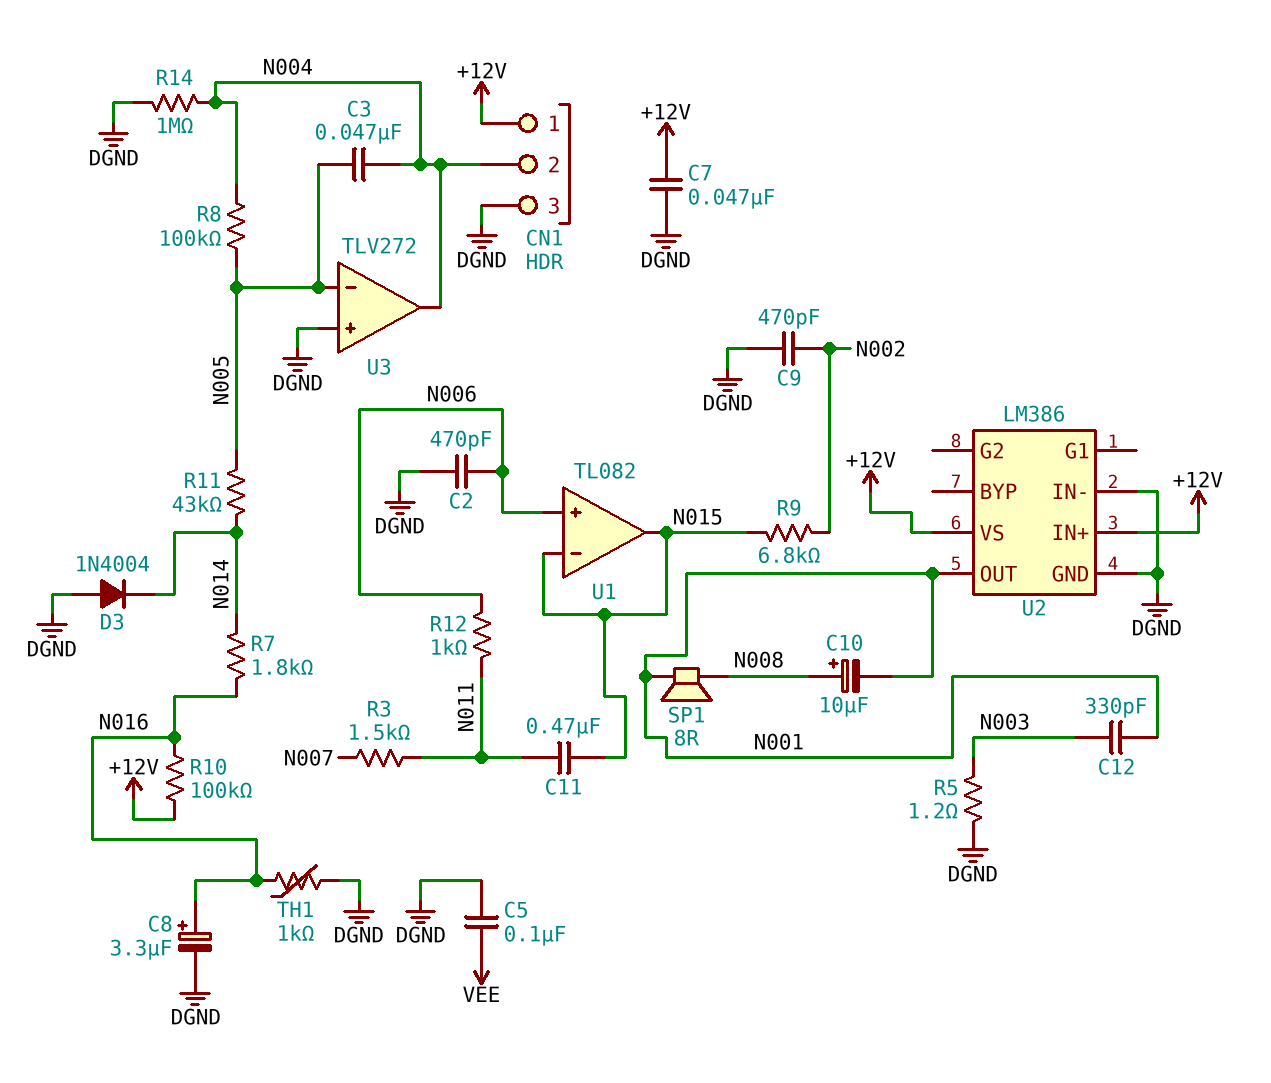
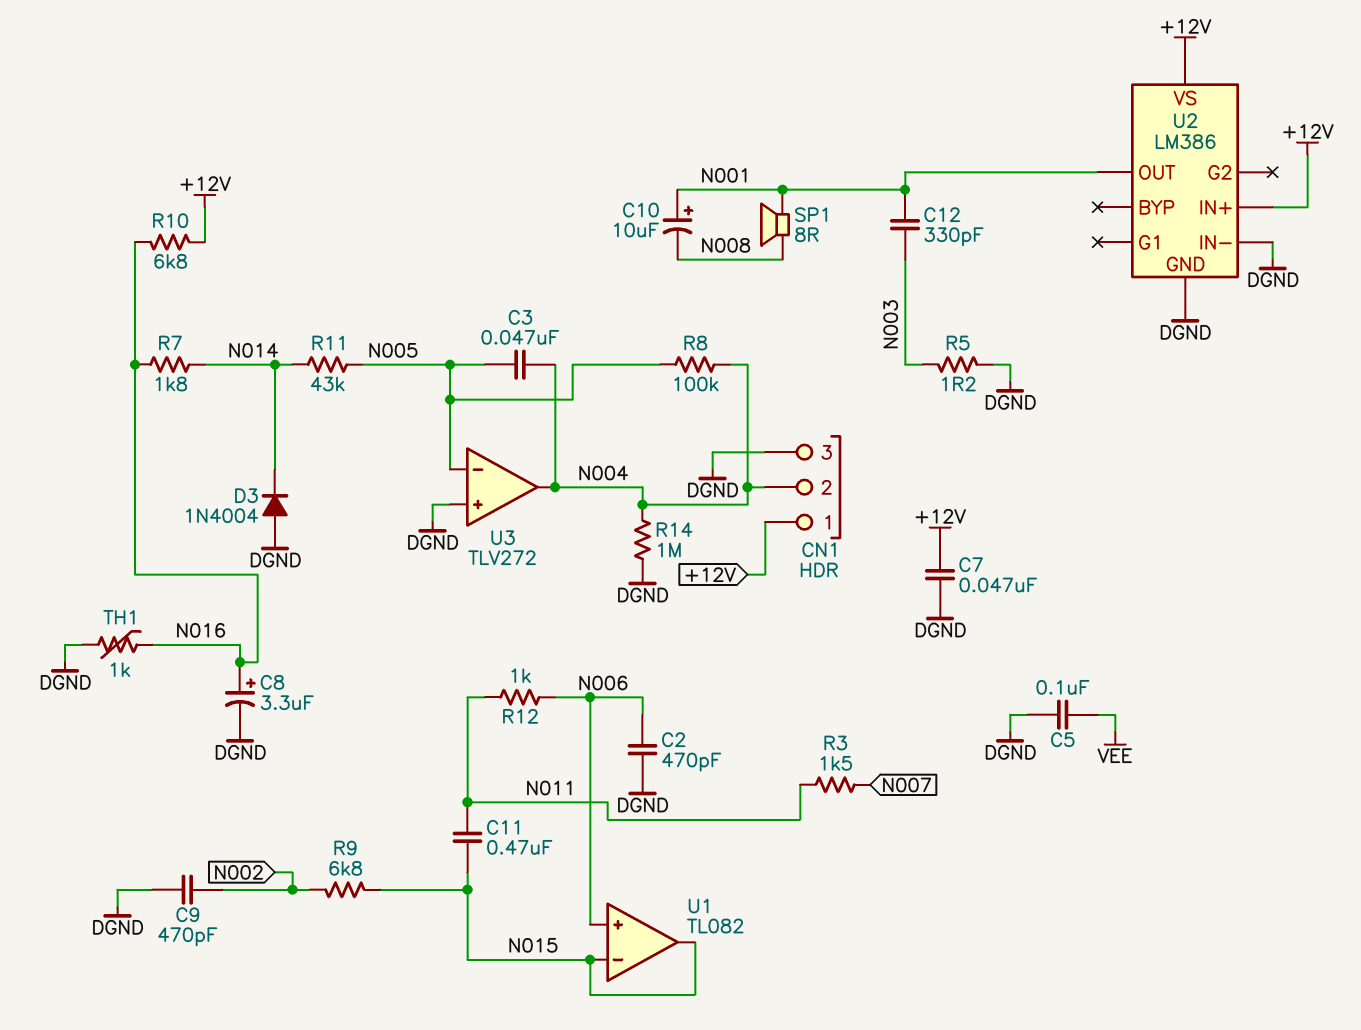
C10: 10uF (plus N008, minus N001) -> 10uF (plus N001, minus N008)
R10: 100k (+12V, N016) -> 6.8k (+12V, N016)

